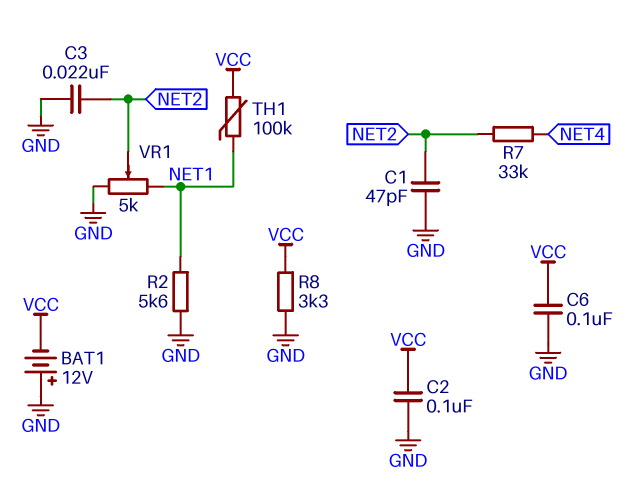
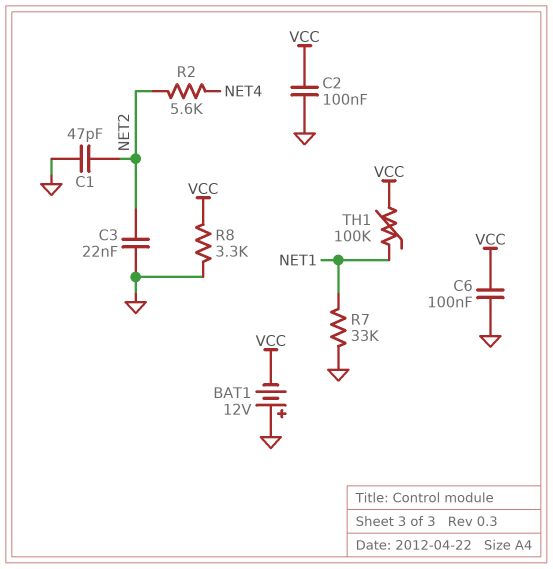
R2: 5.6k (GND, NET1) -> 5.6k (NET2, NET4)
R7: 33k (NET2, NET4) -> 33k (GND, NET1)
VR1: 5k (GND, NET1, wiper NET2) -> none

